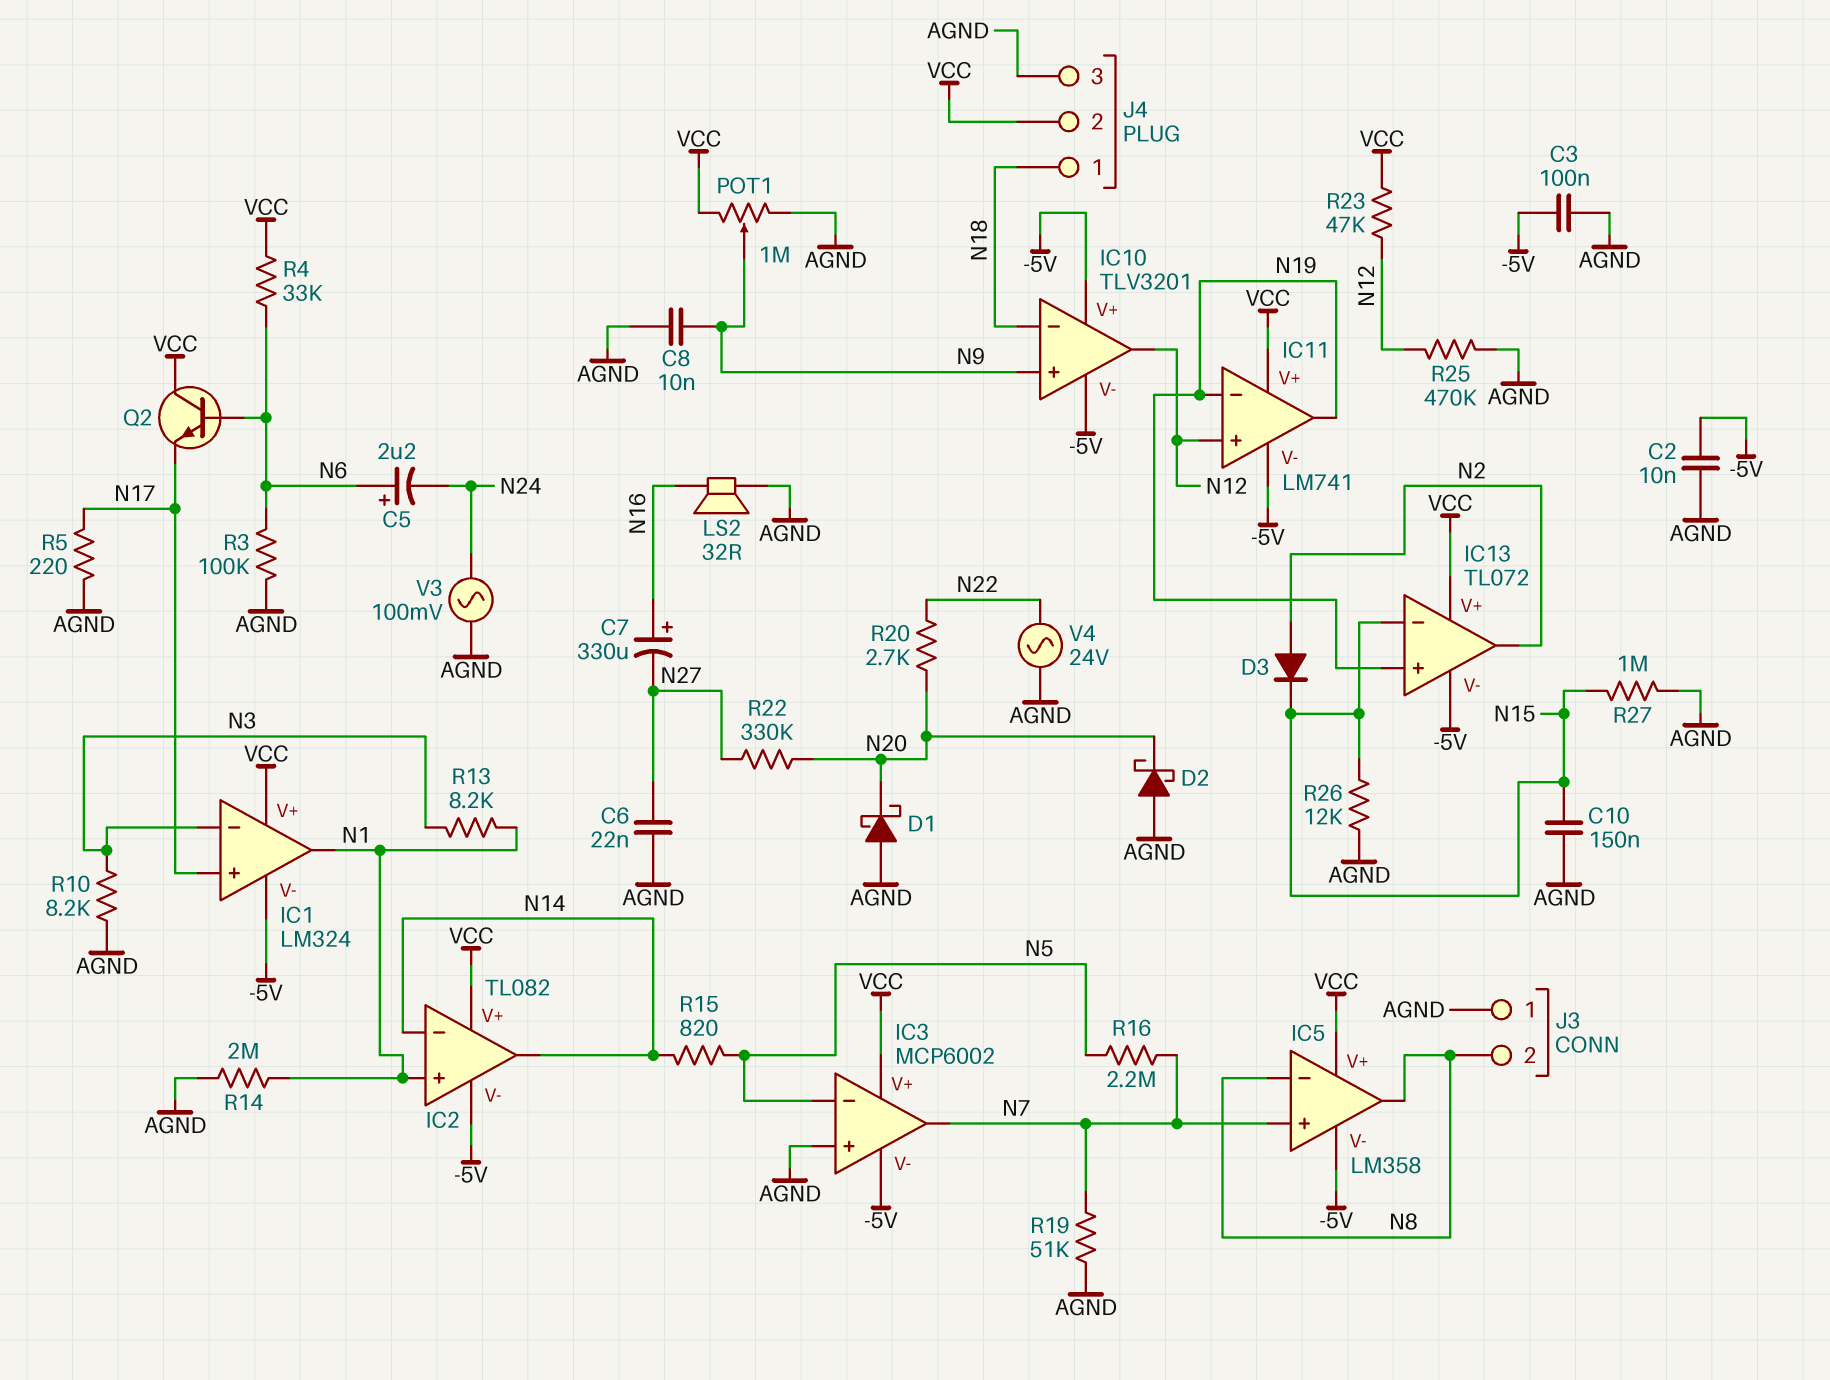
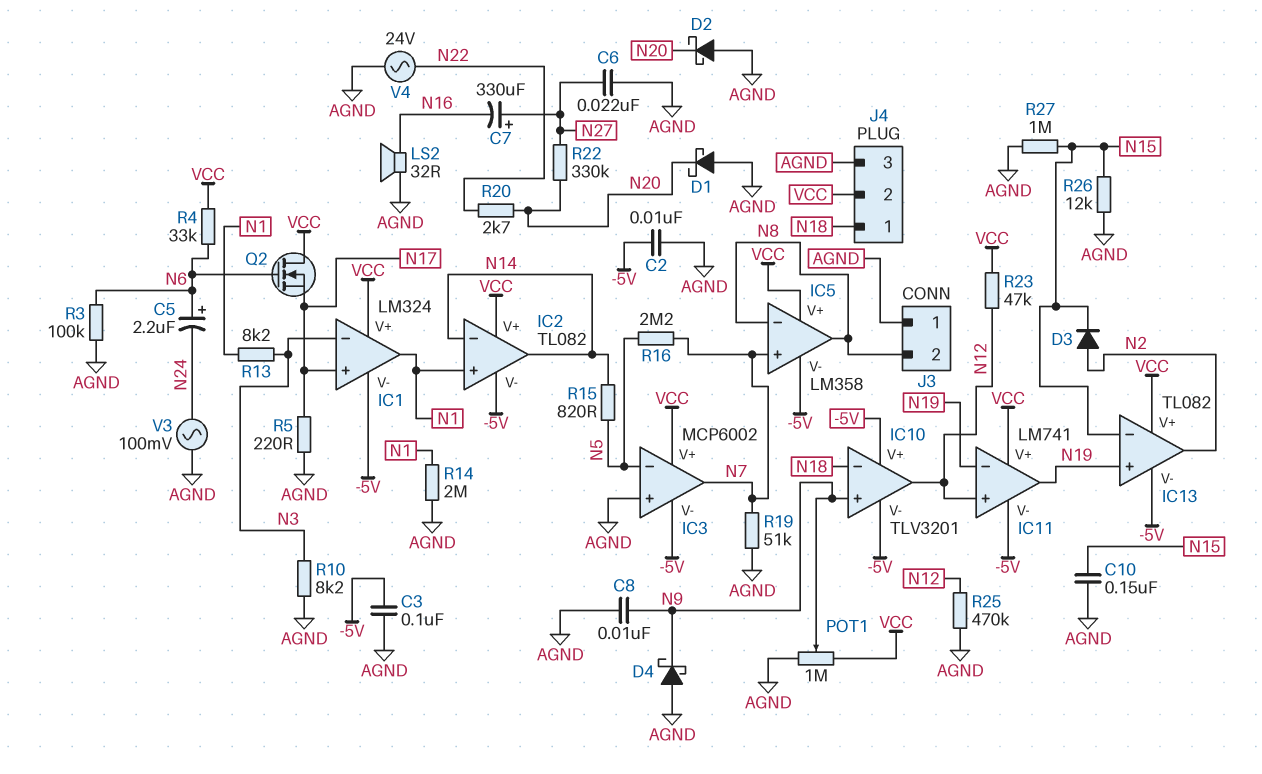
C7: 330uF (plus N16, minus N27) -> 330uF (plus N27, minus N16)
D4: none -> schottky (A AGND, K N9)
IC13: TL072 -> TL082
Q2: NPN (B N6, C VCC, E N17) -> NMOS (G N6, D VCC, S N17)

